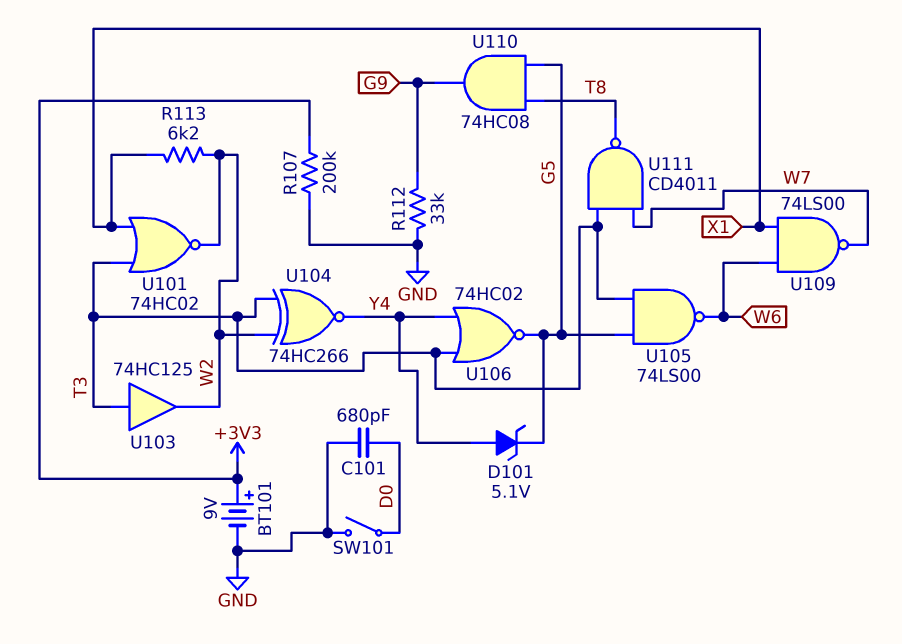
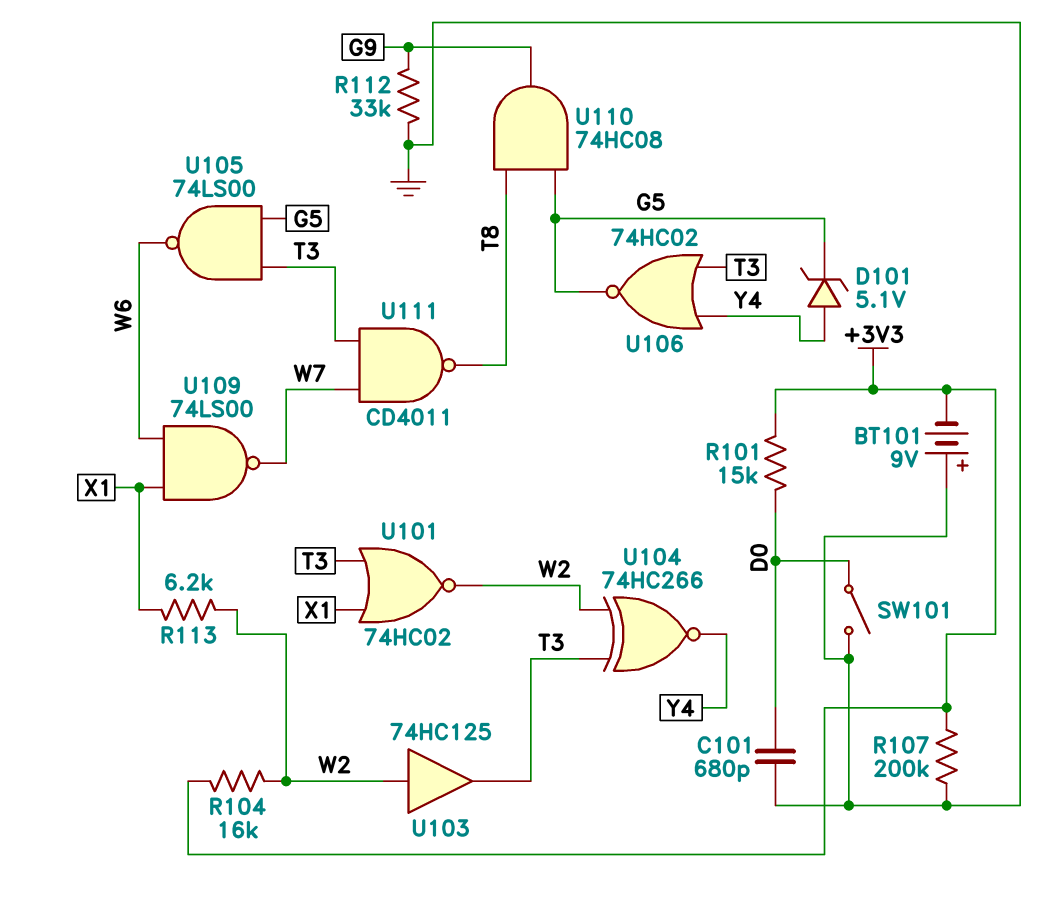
BT101: 9V (plus +3V3, minus GND) -> 9V (plus GND, minus +3V3)
R101: none -> 15k (+3V3, D0)
R104: none -> 16k (+3V3, W2)
U103: buffer 74HC125 (in T3, out W2) -> buffer 74HC125 (in W2, out T3)

